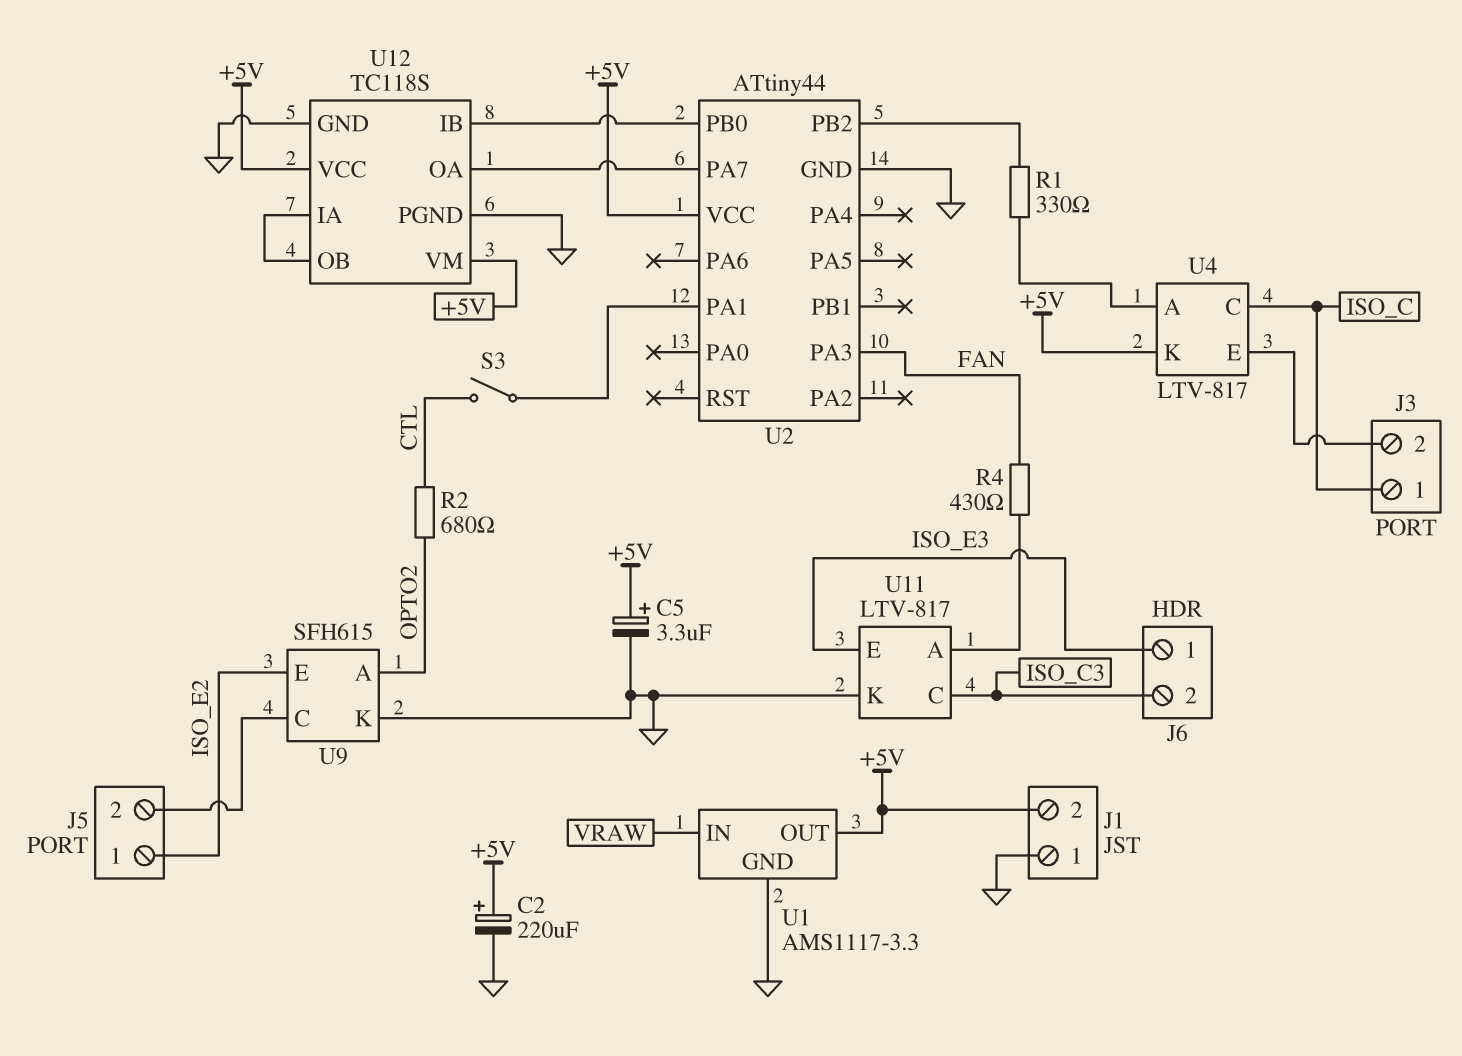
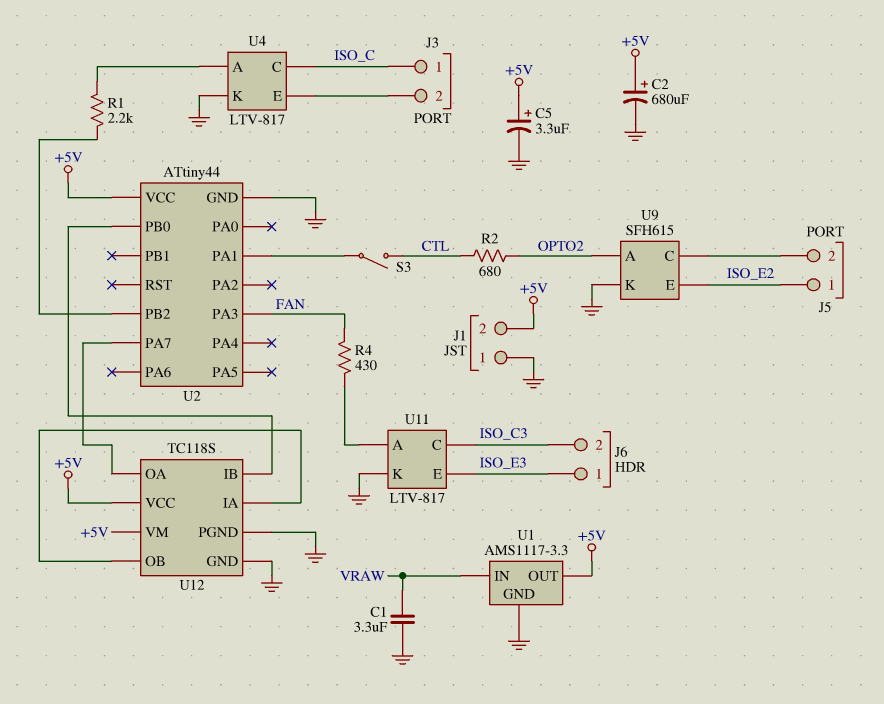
C1: none -> 3.3uF (GND, VRAW)
C2: 220uF (plus +5V, minus GND) -> 680uF (plus +5V, minus GND)
R1: 330 (U2/PB2, U4/A) -> 2.2k (U2/PB2, U4/A)
U4 pin K: +5V -> GND

